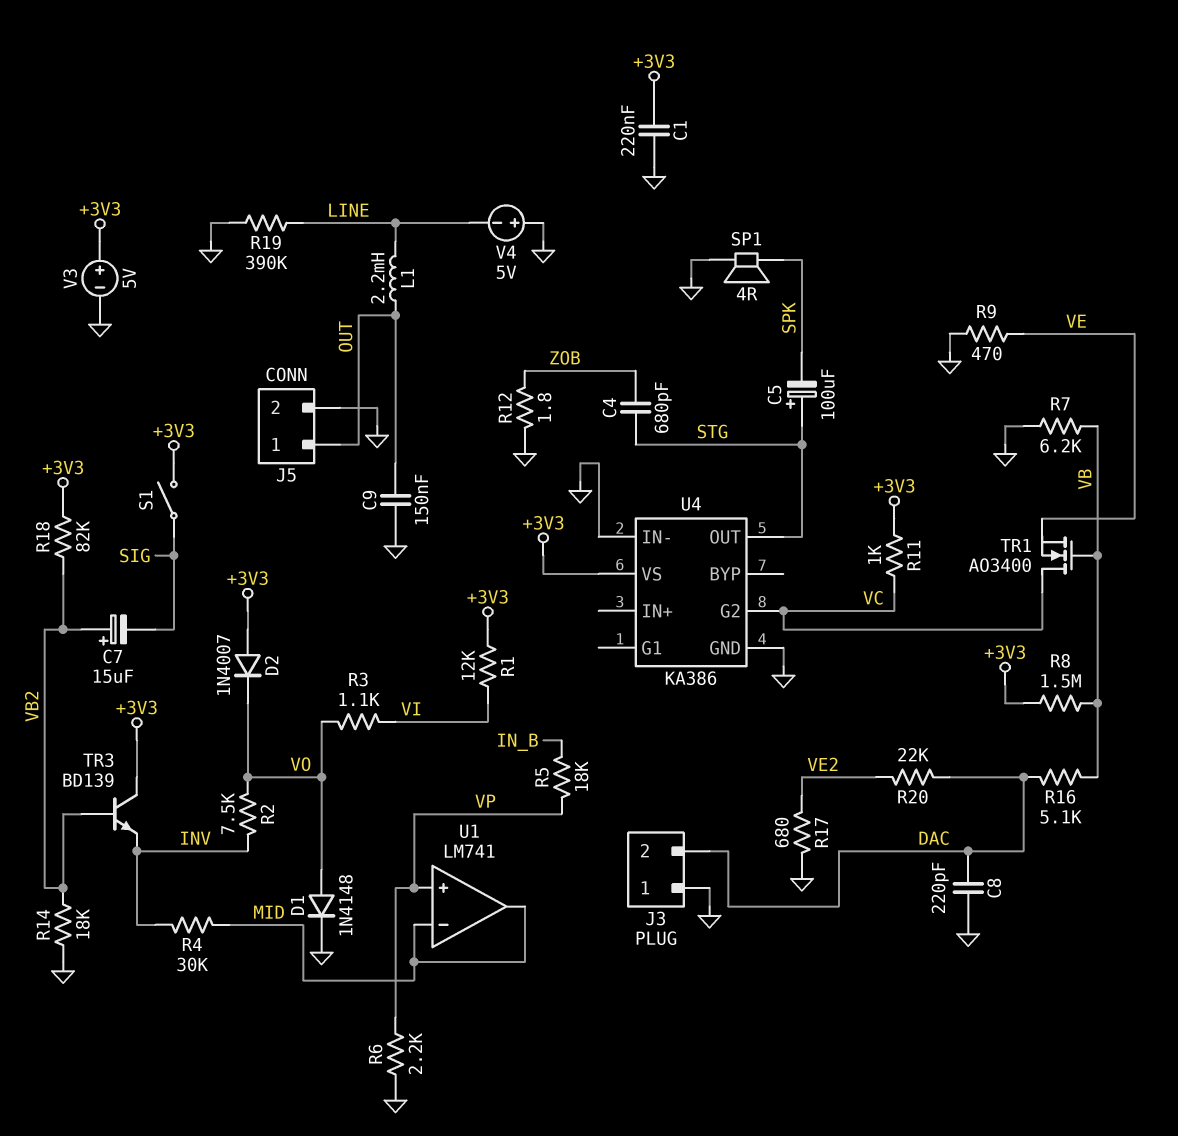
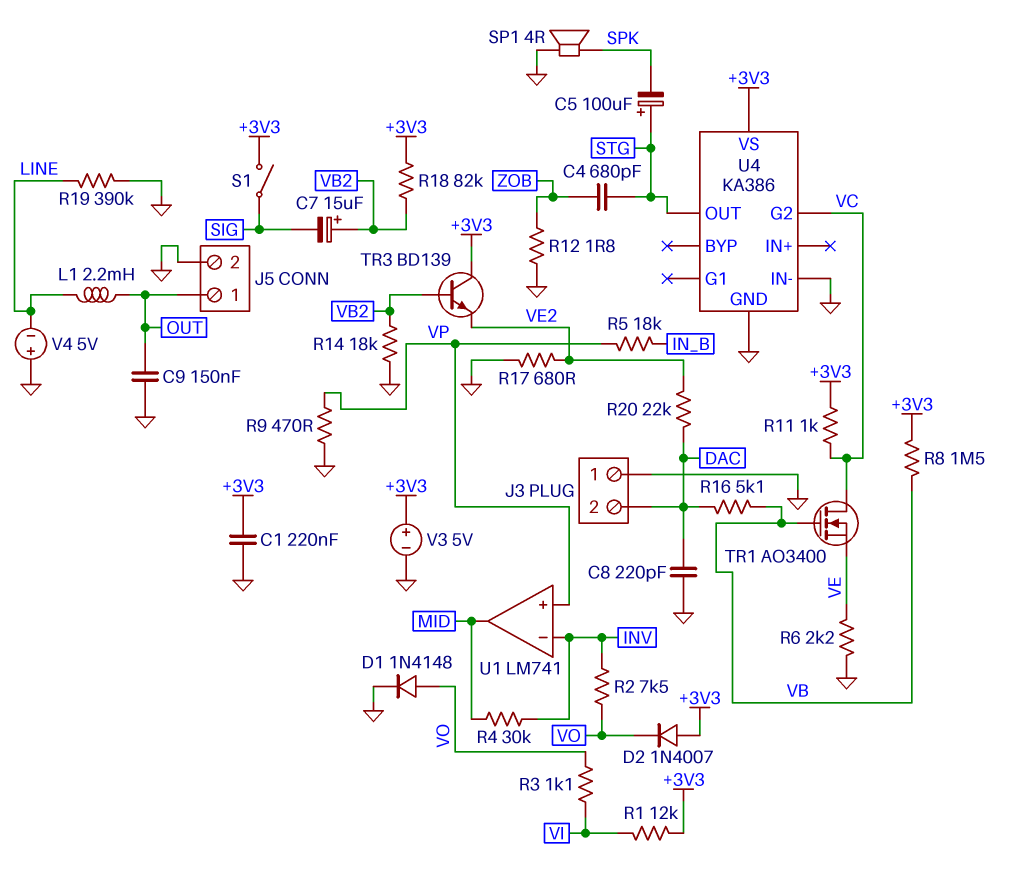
R6: 2.2k (GND, VP) -> 2.2k (GND, VE)
R7: 6.2k (GND, VB) -> none
R9: 470 (GND, VE) -> 470 (GND, VP)
TR3: NPN BD139 (B VB2, C +3V3, E INV) -> NPN BD139 (B VB2, C +3V3, E VE2)
U1 pin in-: MID -> INV

